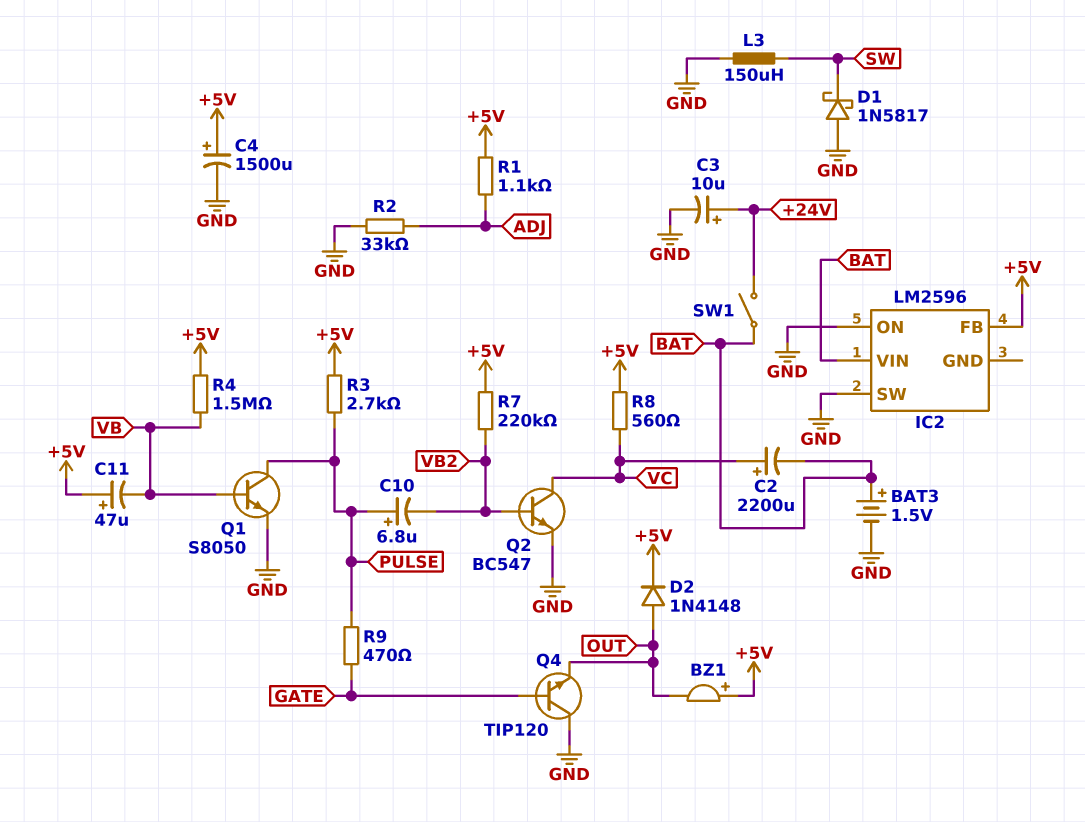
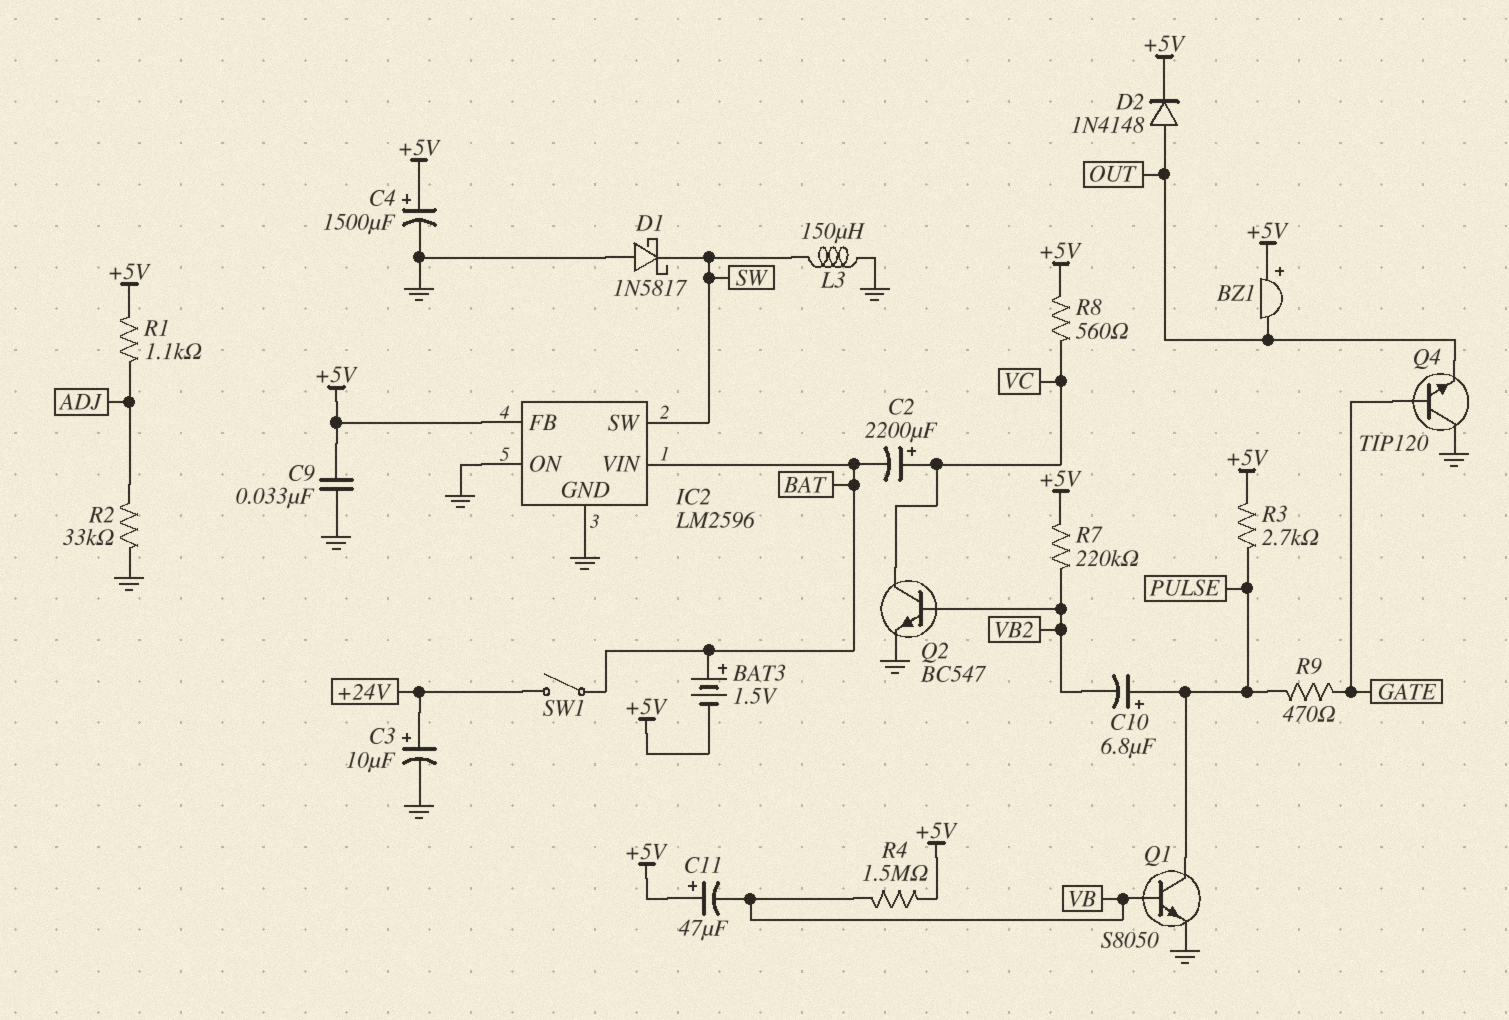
BAT3: 1.5V (plus BAT, minus GND) -> 1.5V (plus BAT, minus +5V)
C9: none -> 33nF (+5V, GND)
IC2 pin GND: none -> GND
IC2 pin SW: GND -> SW

